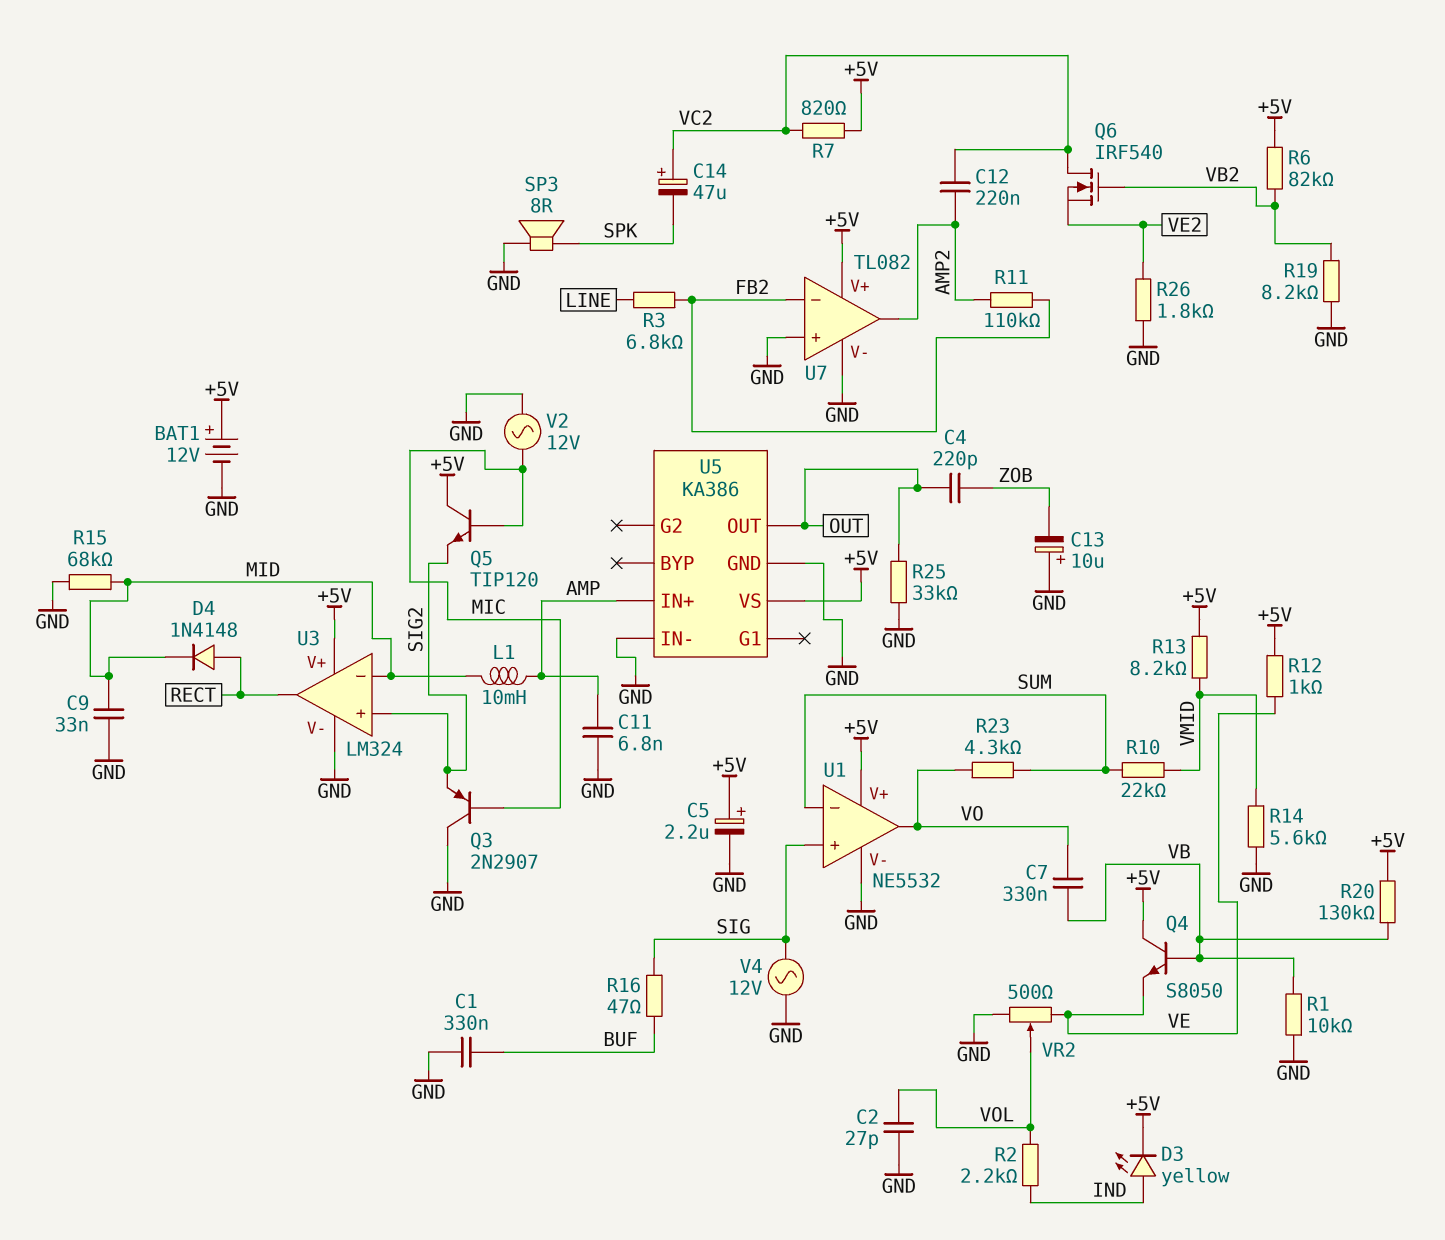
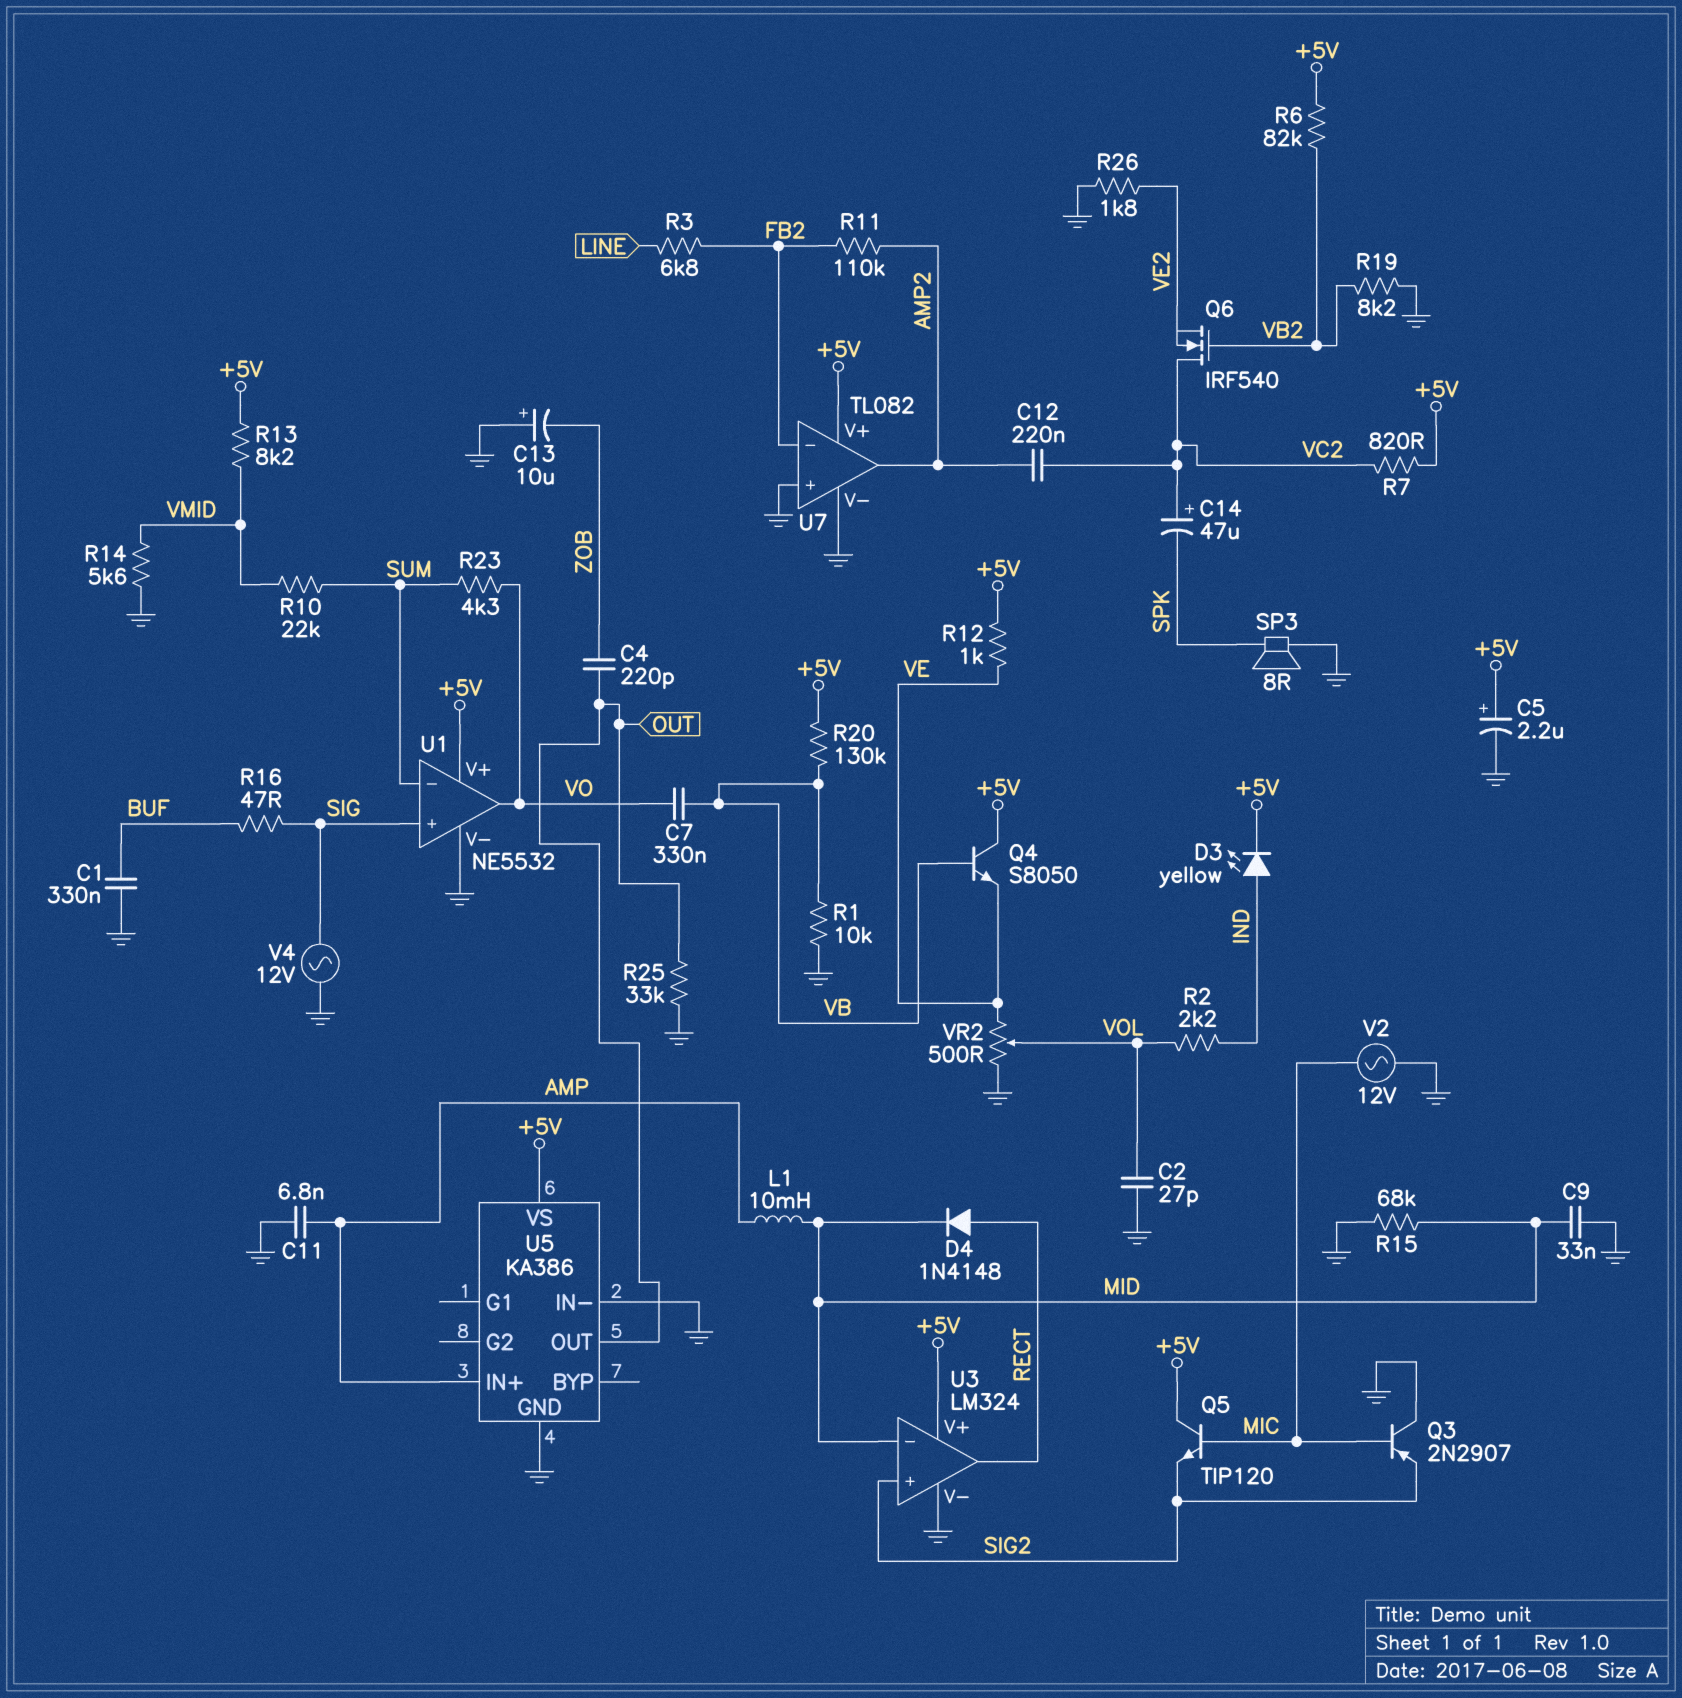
BAT1: 12V (plus +5V, minus GND) -> none

